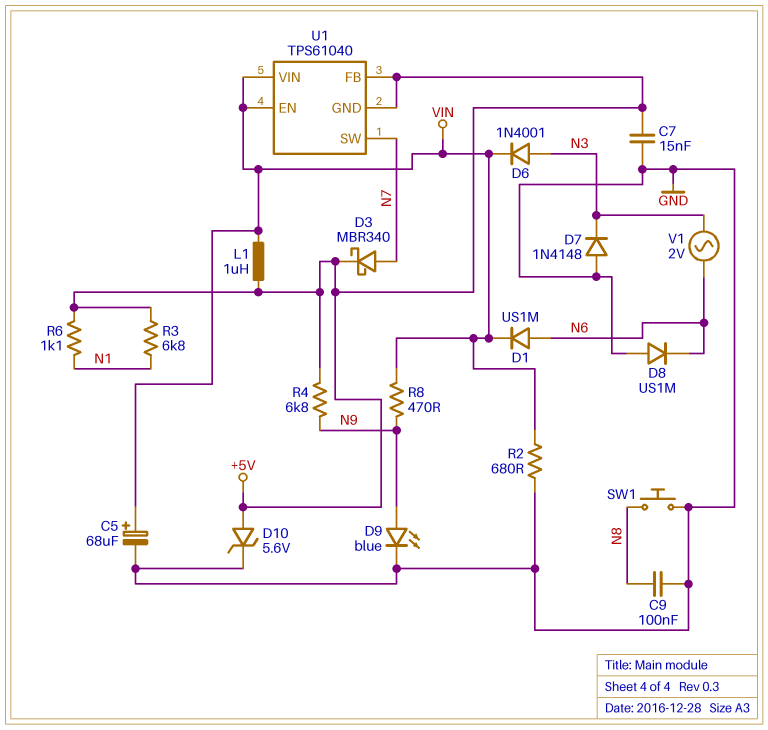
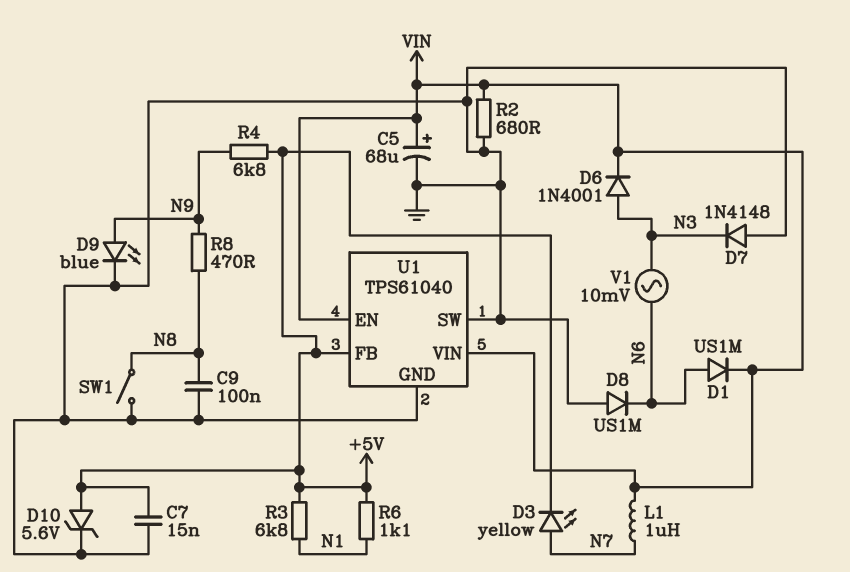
D3: schottky MBR340 (A N7, K +5V) -> LED yellow (A N7, K +5V)
L1: 1uH (+5V, VIN) -> 1uH (N7, VIN)
R8: 470 (N9, VIN) -> 470 (N8, N9)
SW1: button (GND, N8) -> switch (GND, N8)
U1 pin GND: +5V -> GND
U1 pin SW: N7 -> GND
V1: AC 2V (N3, N6) -> AC 10mV (N3, N6)

